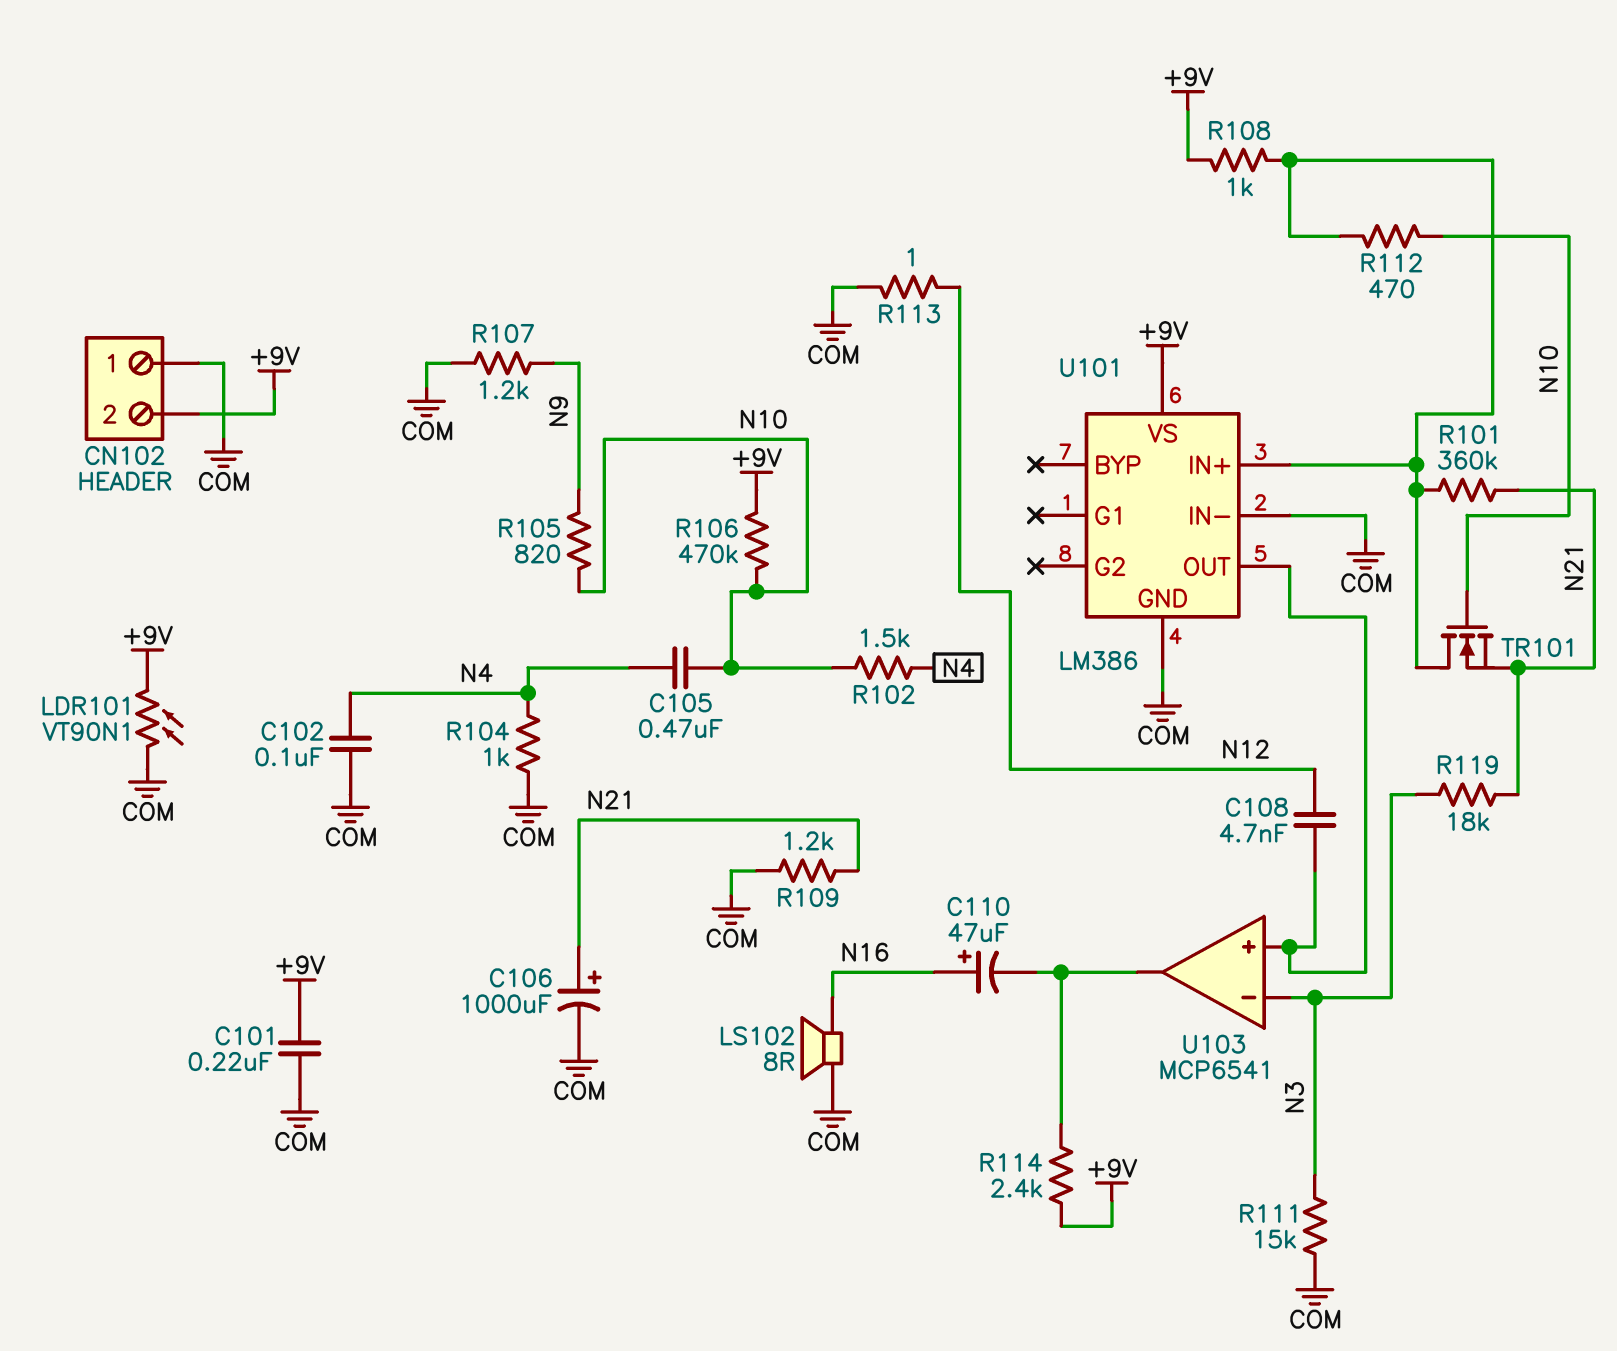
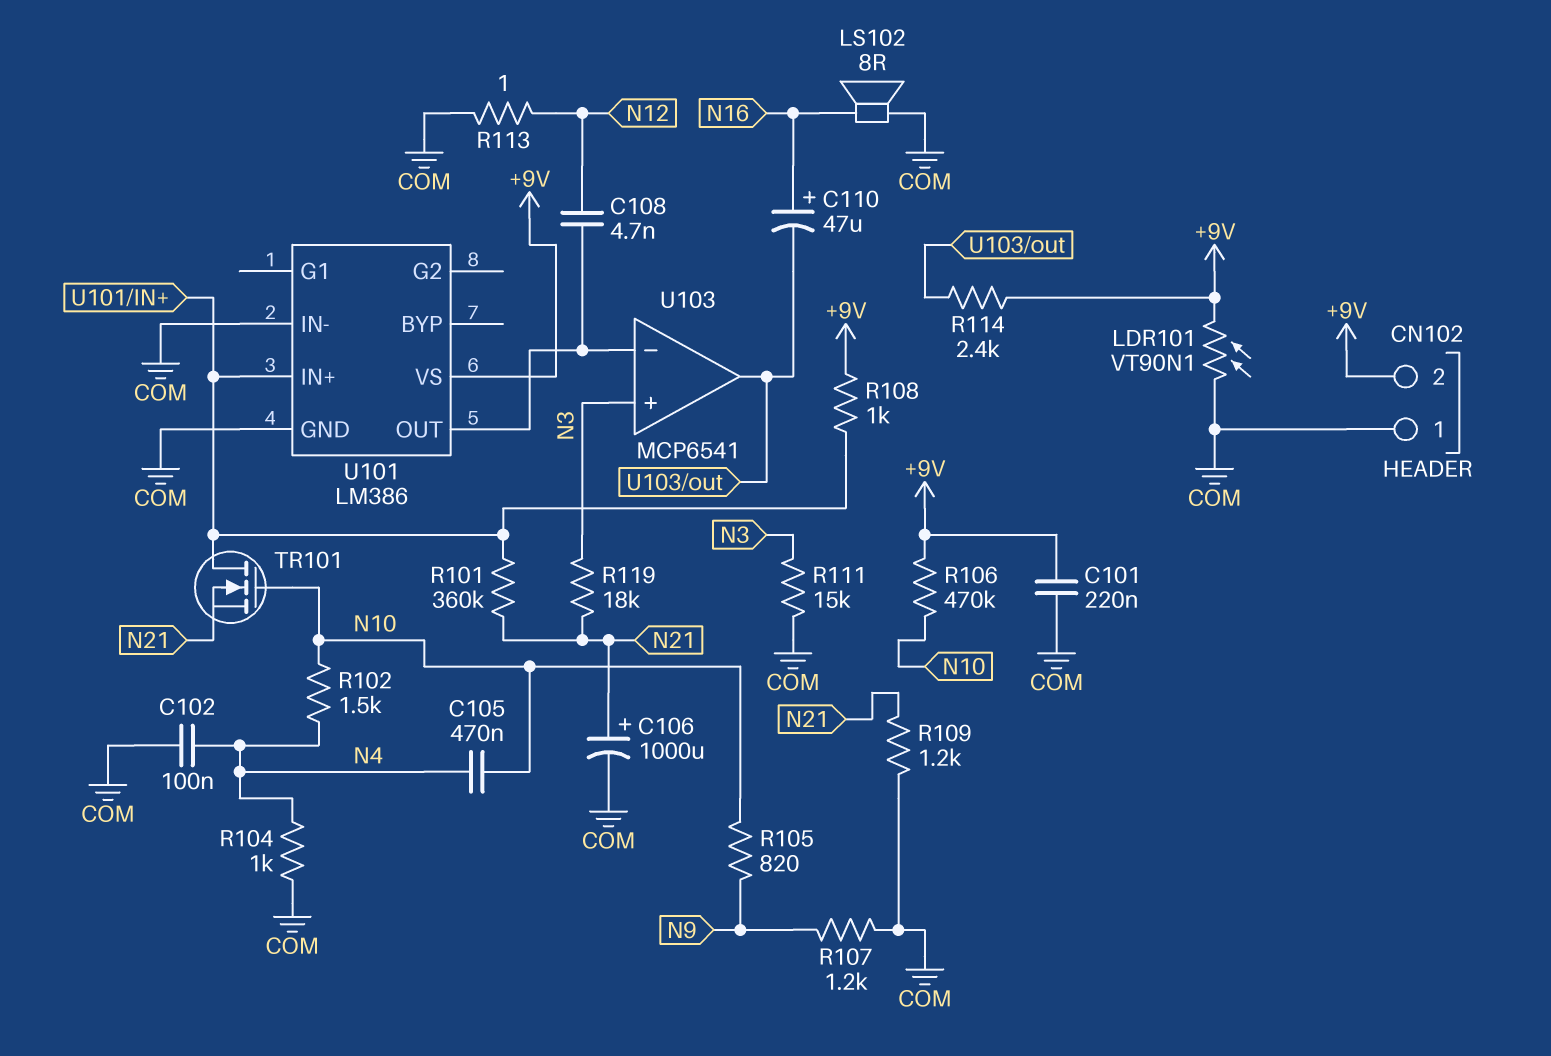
R112: 470 (N10, U101/IN+) -> none
U103 pin in+: U101/OUT -> N3
U103 pin in-: N3 -> U101/OUT

